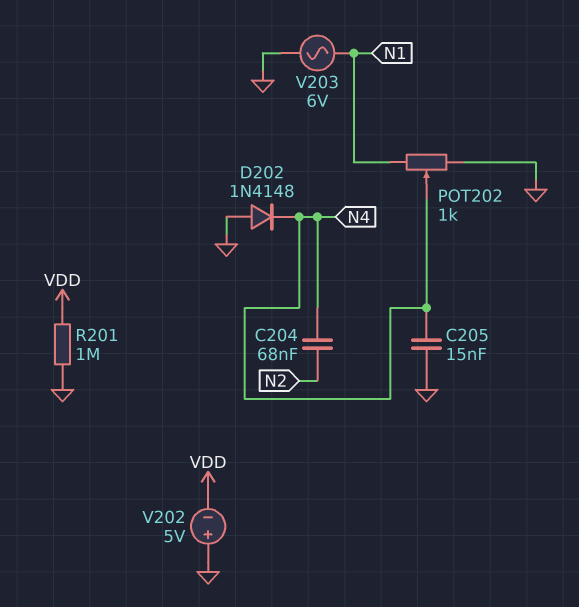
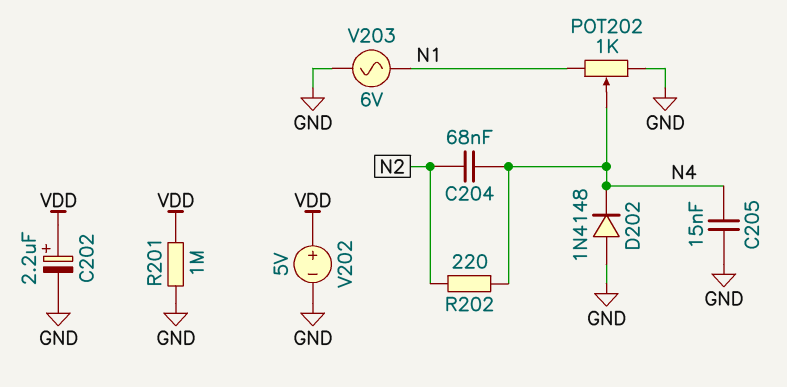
C202: none -> 2.2uF (plus VDD, minus GND)
R202: none -> 220 (N2, N4)
V202: 5V (plus GND, minus VDD) -> 5V (plus VDD, minus GND)

